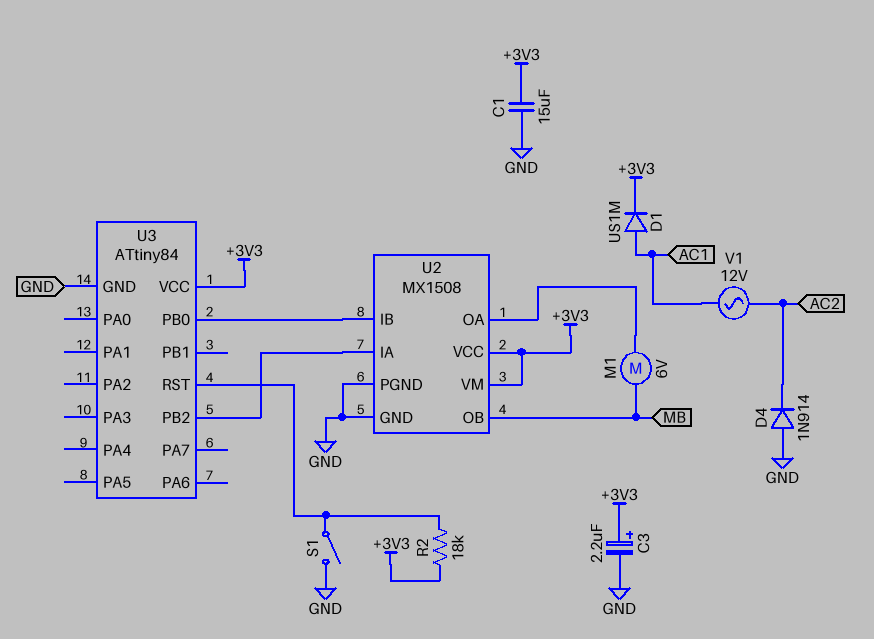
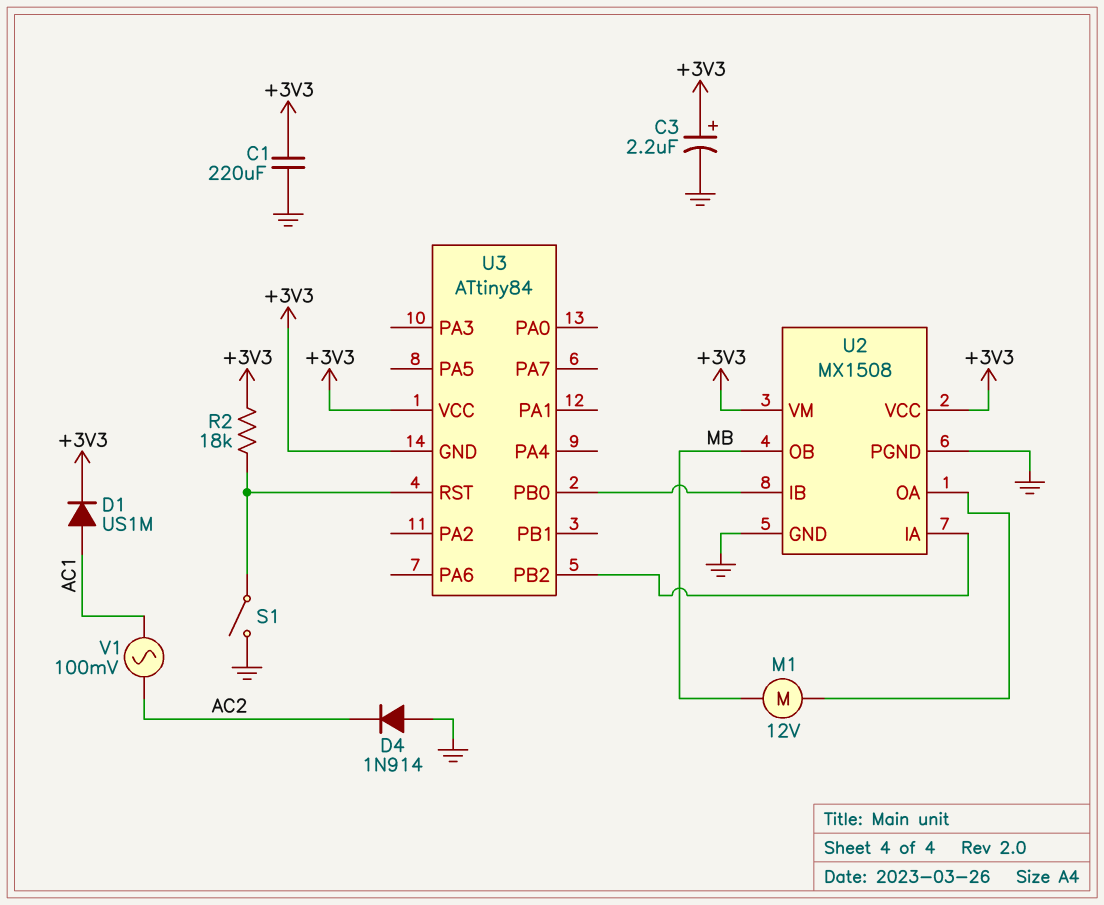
C1: 15uF (+3V3, GND) -> 220uF (+3V3, GND)
M1: motor 6V (MB, U2/OA) -> motor 12V (MB, U2/OA)
U3 pin GND: GND -> +3V3
V1: AC 12V (AC1, AC2) -> AC 100mV (AC1, AC2)

